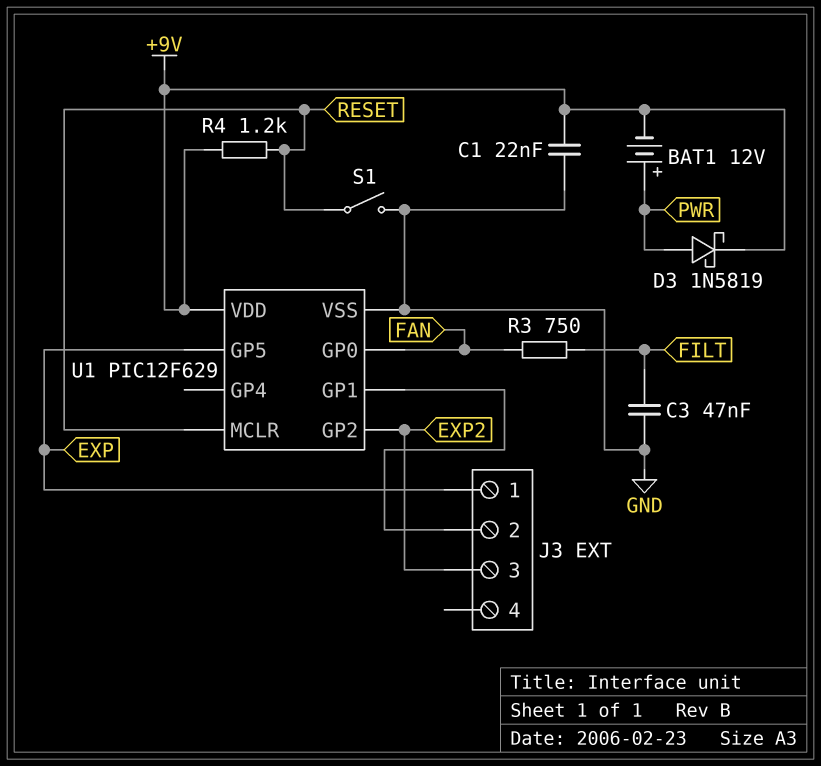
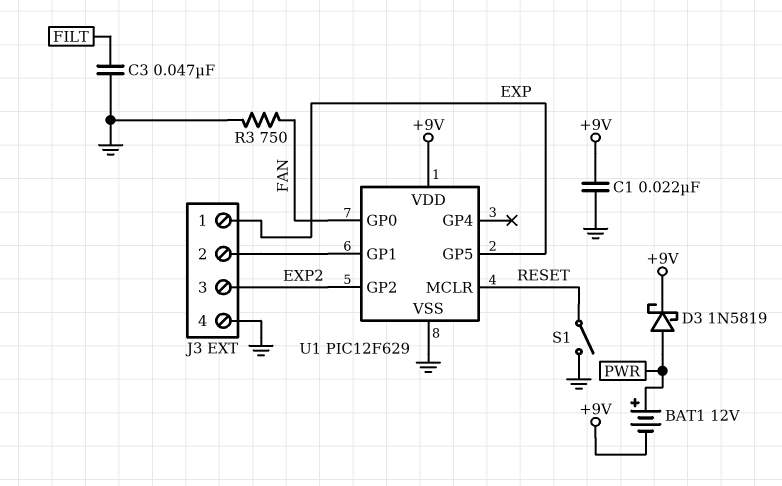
J3 pin 4: none -> GND
R3: 750 (FAN, FILT) -> 750 (FAN, GND)
R4: 1.2k (+9V, RESET) -> none

